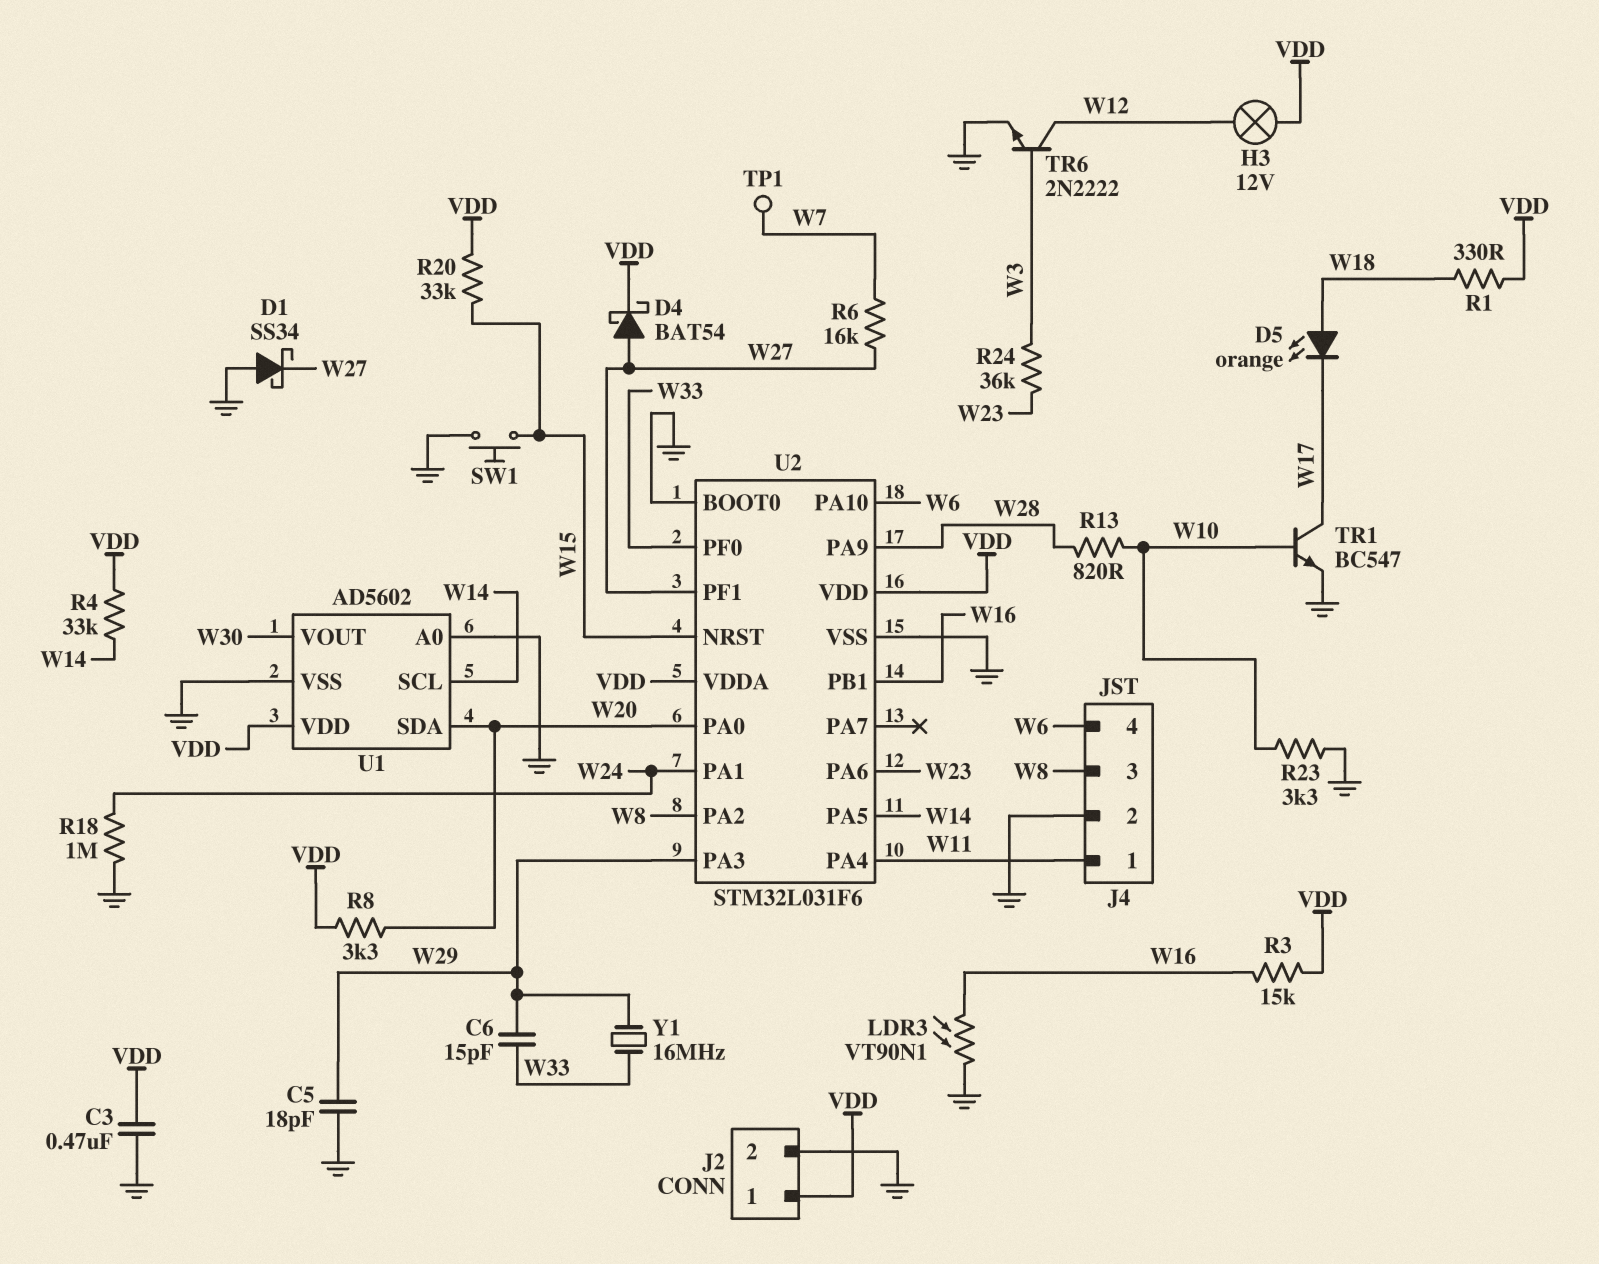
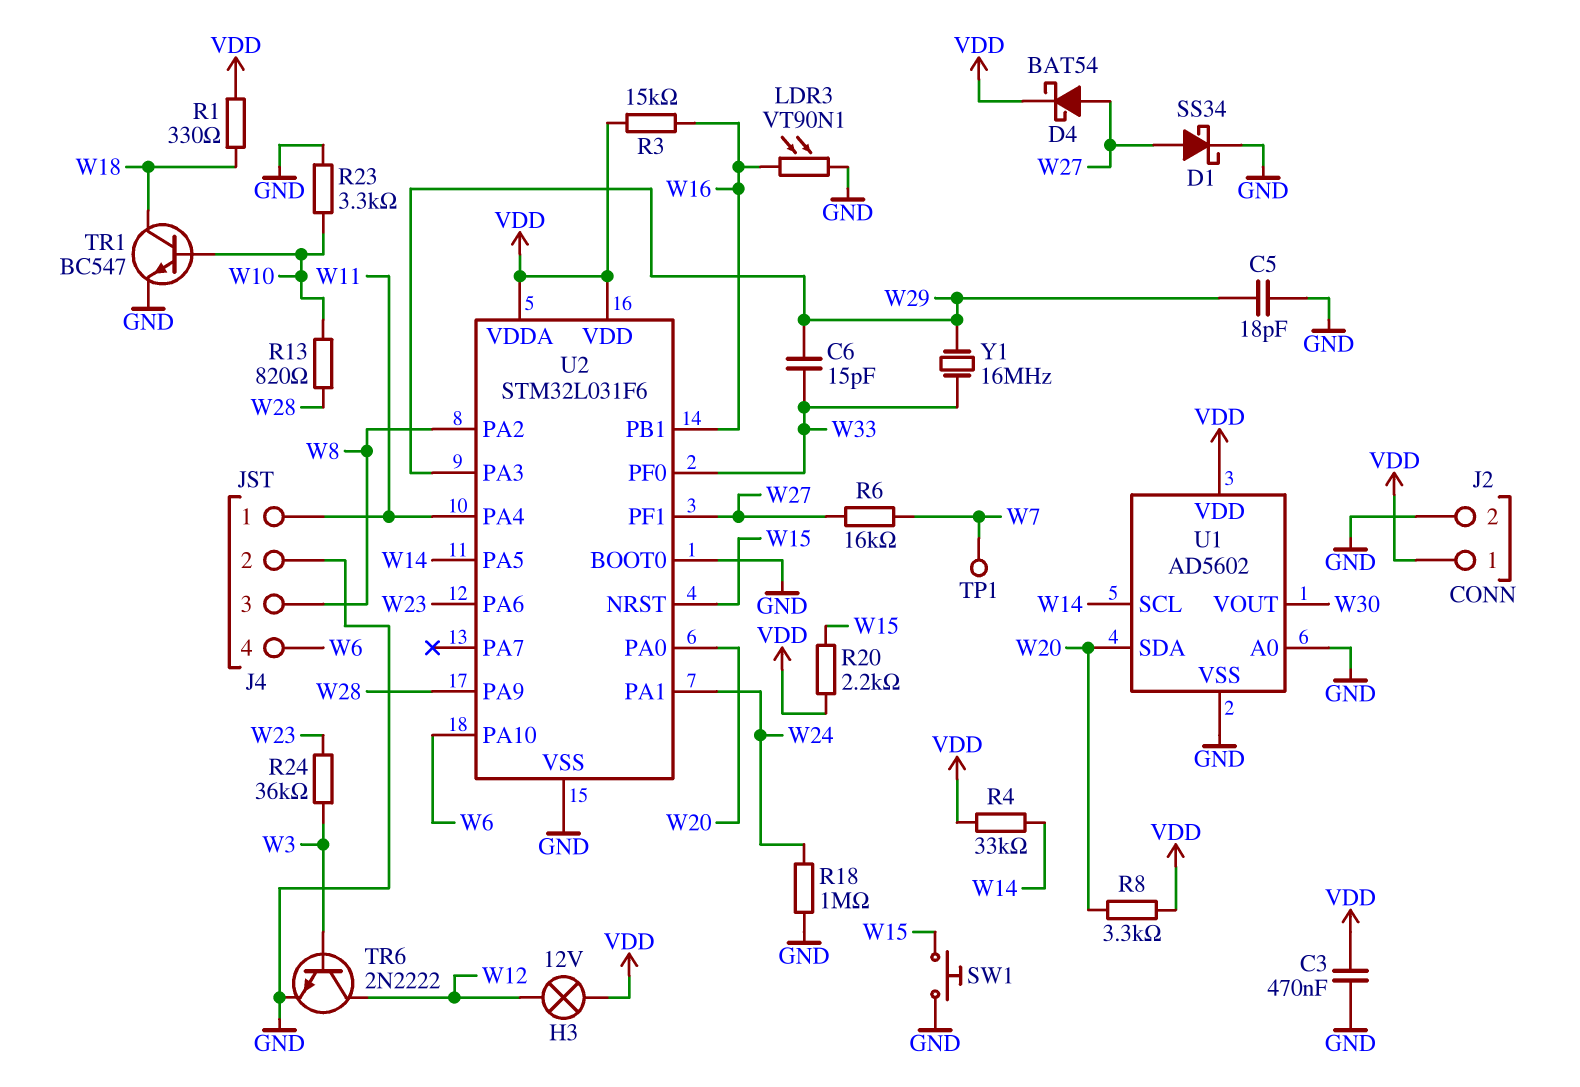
D1: schottky SS34 (A GND, K W27) -> schottky SS34 (A W27, K GND)
D5: LED orange (A W18, K W17) -> none
R20: 33k (VDD, W15) -> 2.2k (VDD, W15)
TR1: NPN BC547 (B W10, C W17, E GND) -> NPN BC547 (B W10, C W18, E GND)

